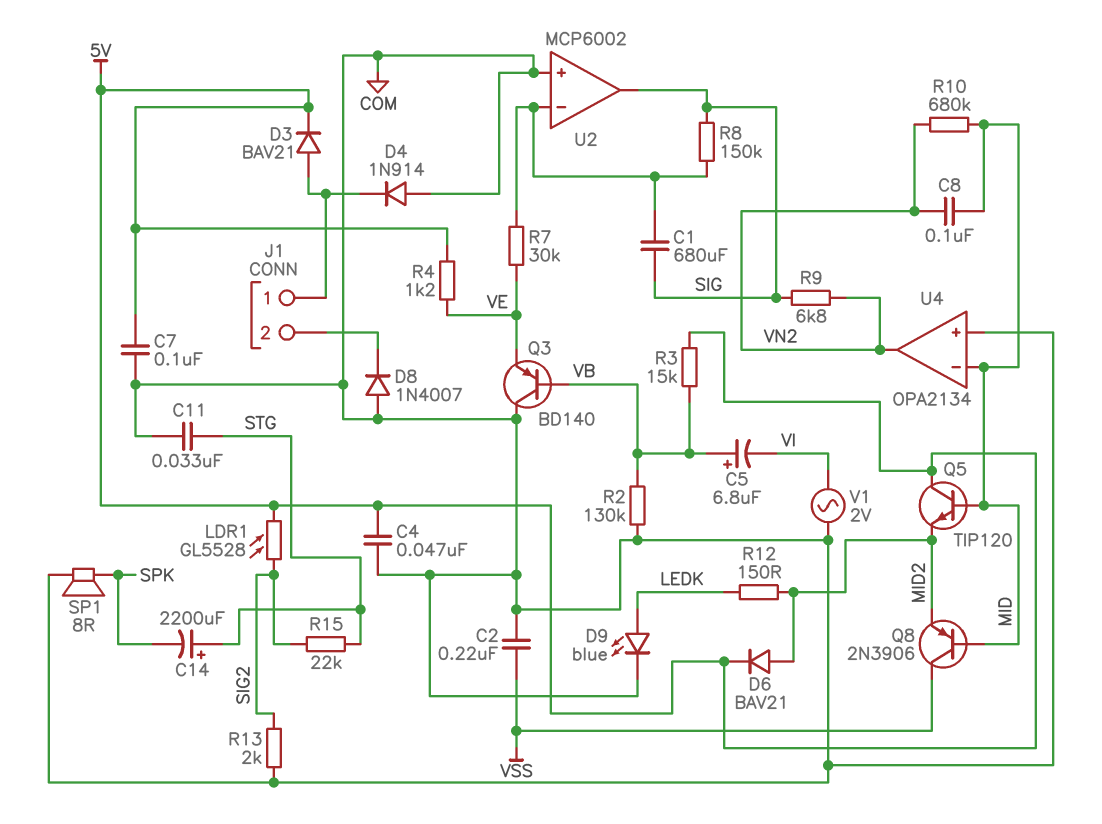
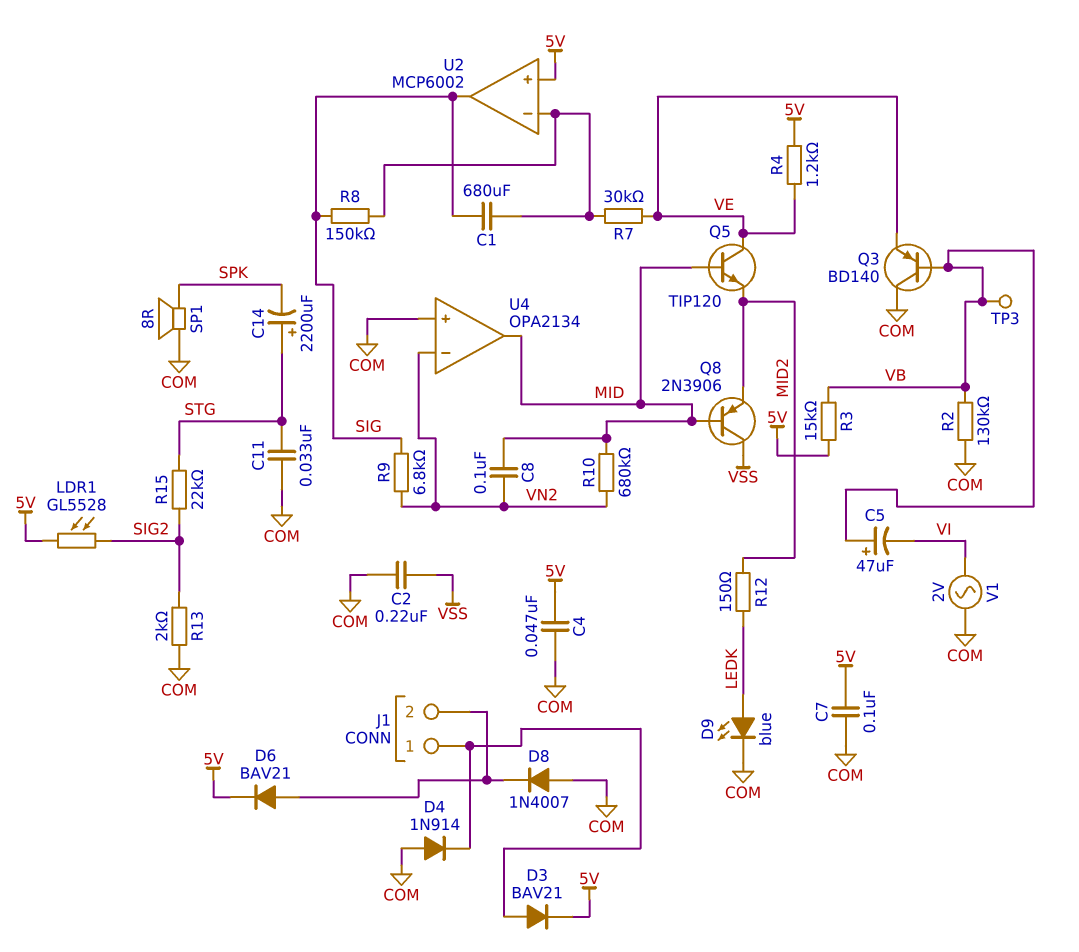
C5: 6.8uF (plus VB, minus VI) -> 47uF (plus VB, minus VI)
D6: diode BAV21 (A MID2, K 5V) -> diode BAV21 (A J1/2, K 5V)
Q5: NPN TIP120 (B MID, C 5V, E MID2) -> NPN TIP120 (B MID, C VE, E MID2)
TP3: none -> test point (VB)
U2 pin in+: COM -> 5V
U4 pin in-: MID -> VN2
U4 pin out: VN2 -> MID

